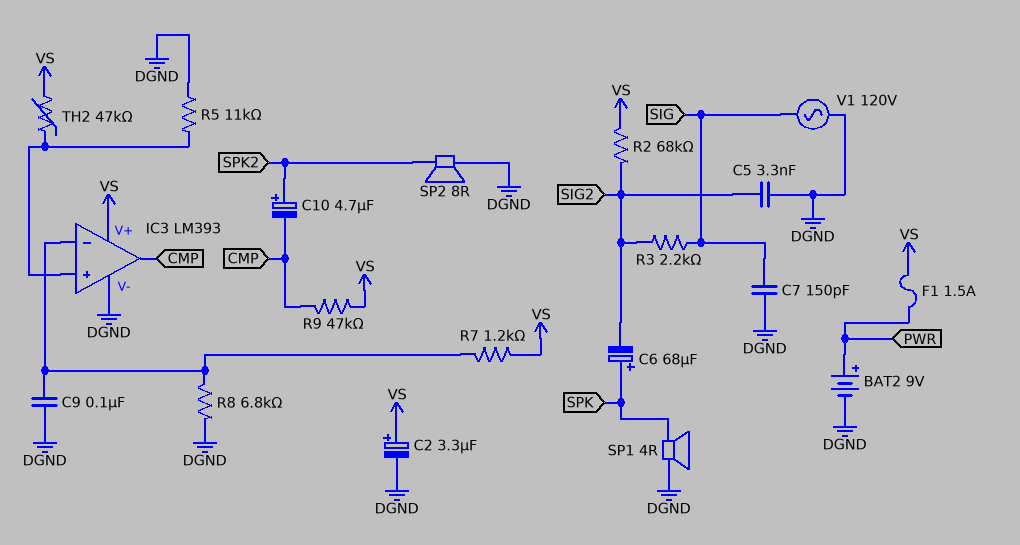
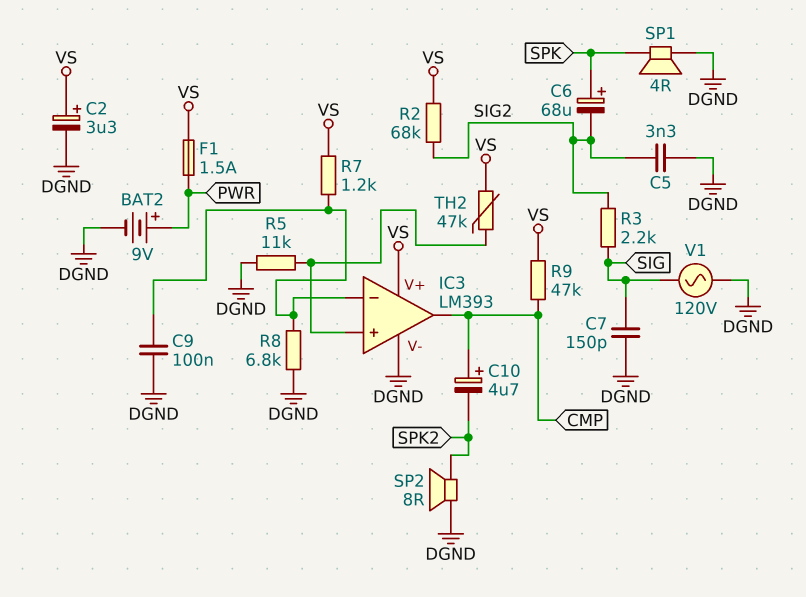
C10: 4.7uF (plus SPK2, minus CMP) -> 4.7uF (plus CMP, minus SPK2)

